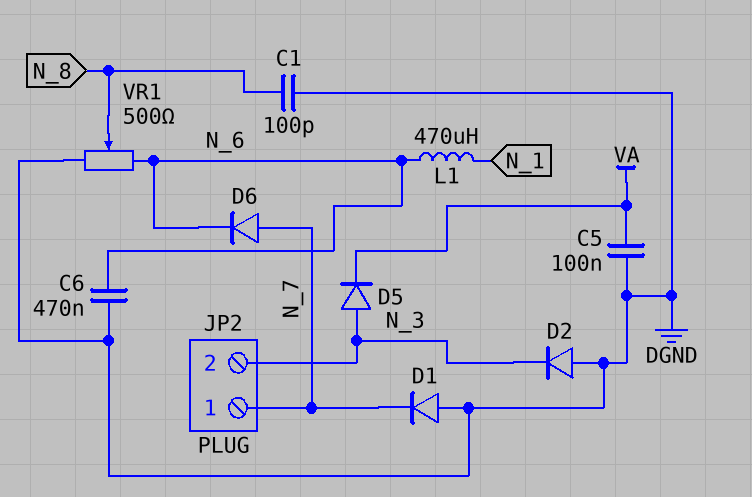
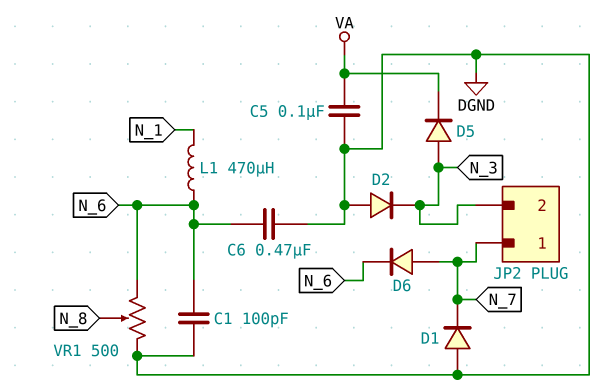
C1: 100pF (DGND, N_8) -> 100pF (DGND, N_6)

